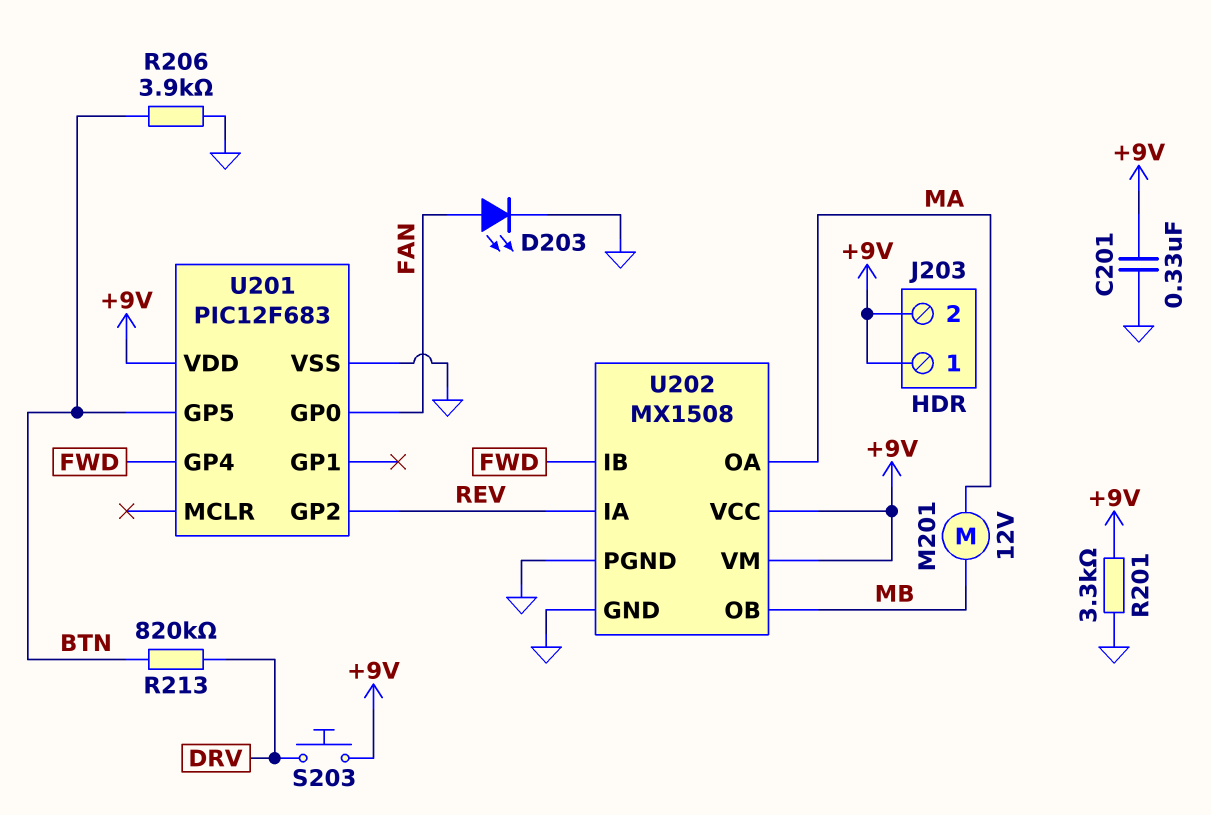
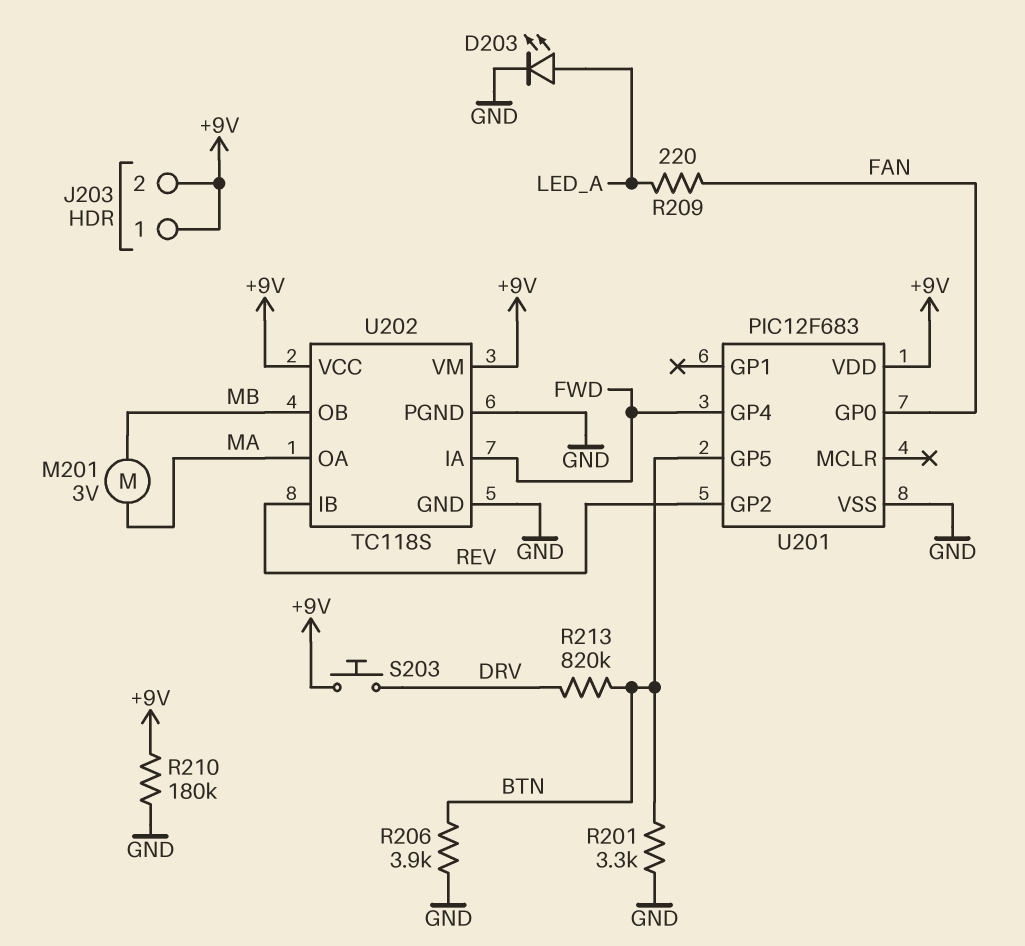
C201: 330nF (+9V, GND) -> none
D203: LED (A FAN, K GND) -> LED (A LED_A, K GND)
M201: motor 12V (MA, MB) -> motor 3V (MA, MB)
R201: 3.3k (+9V, GND) -> 3.3k (BTN, GND)
R209: none -> 220 (FAN, LED_A)
R210: none -> 180k (+9V, GND)
U202: MX1508 -> TC118S
U202 pin IA: REV -> FWD
U202 pin IB: FWD -> REV

